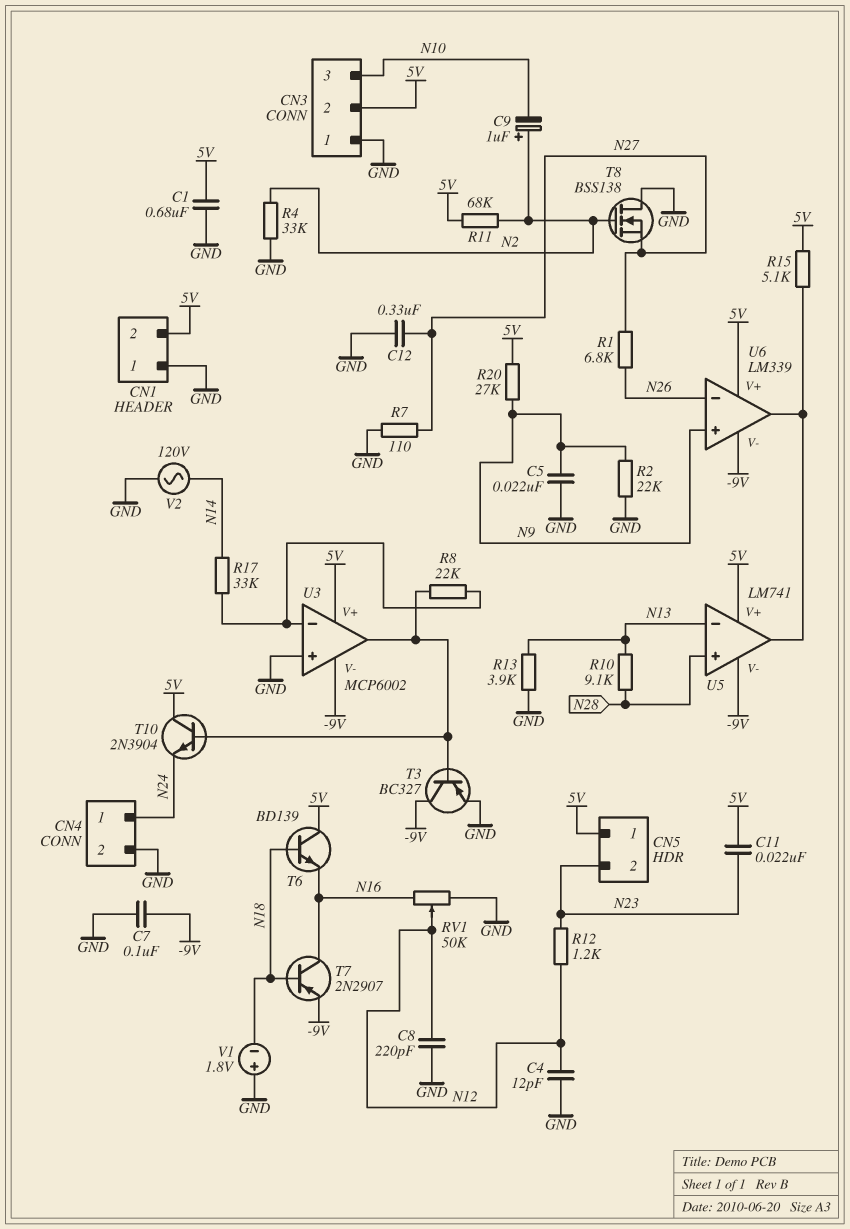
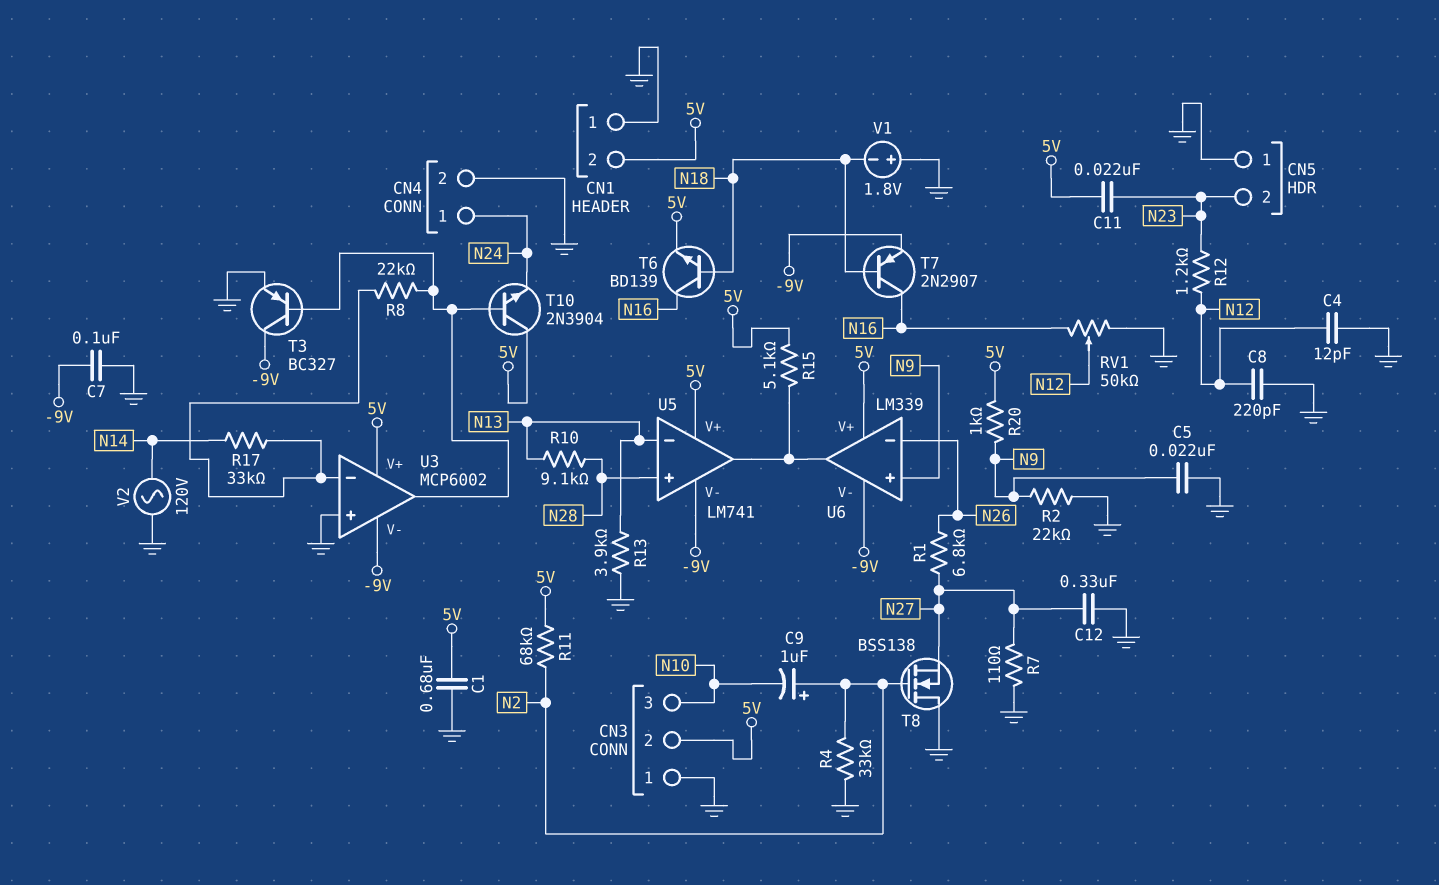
CN5 pin 1: 5V -> GND
R20: 27k (5V, N9) -> 1k (5V, N9)
T6: NPN BD139 (B N18, C 5V, E N16) -> NPN BD139 (B N18, C N16, E 5V)

